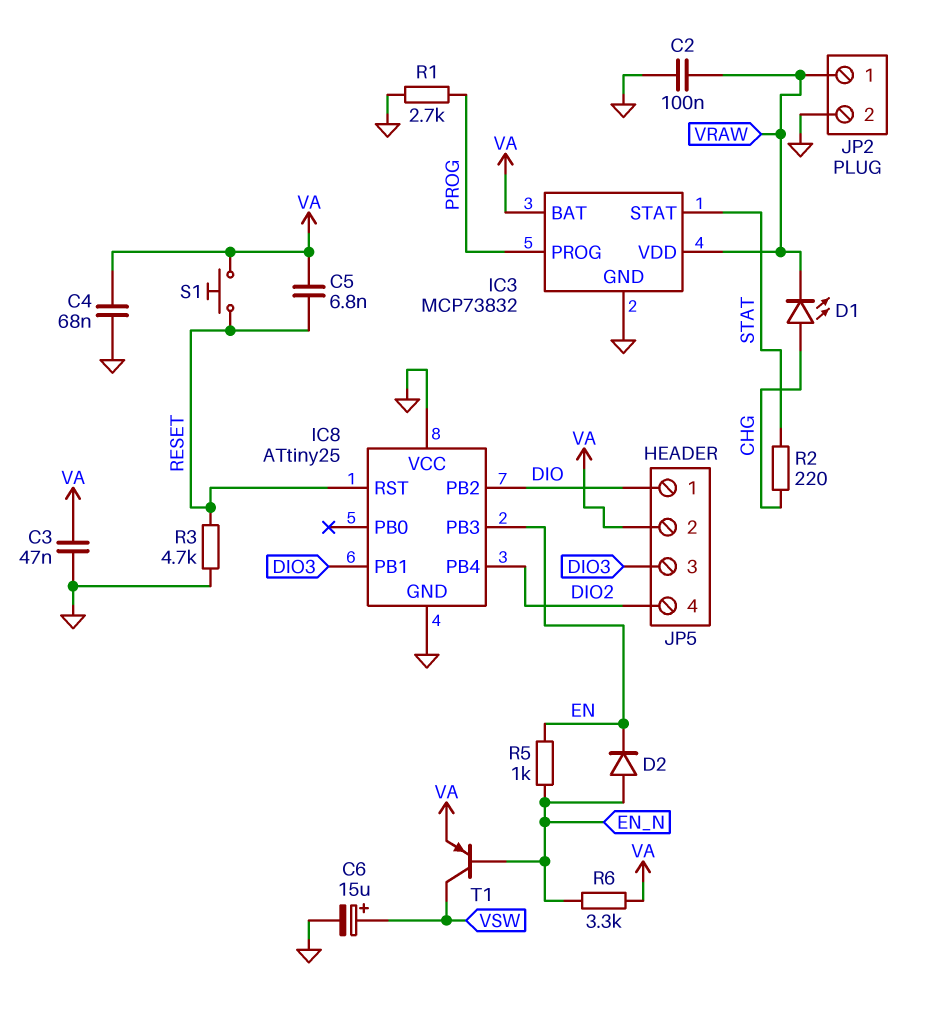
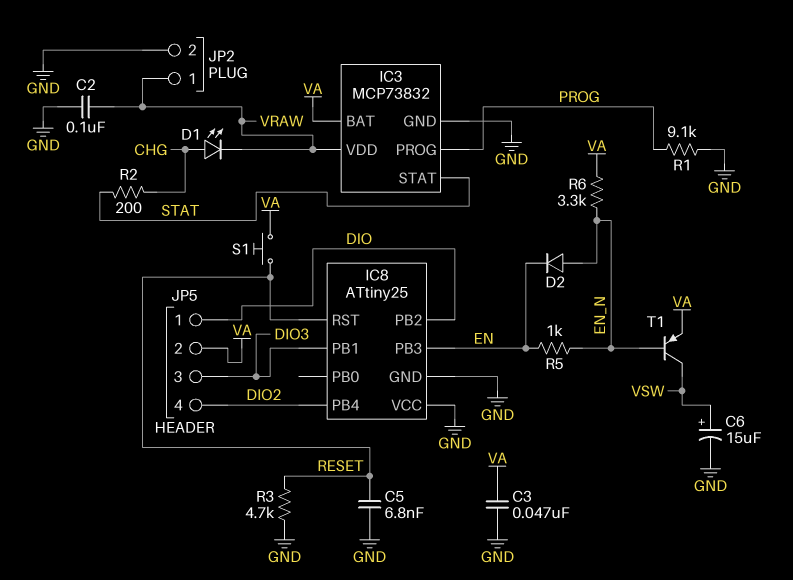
C4: 68nF (GND, VA) -> none
C5: 6.8nF (RESET, VA) -> 6.8nF (GND, RESET)
R1: 2.7k (GND, PROG) -> 9.1k (GND, PROG)
R2: 220 (CHG, STAT) -> 200 (CHG, STAT)

